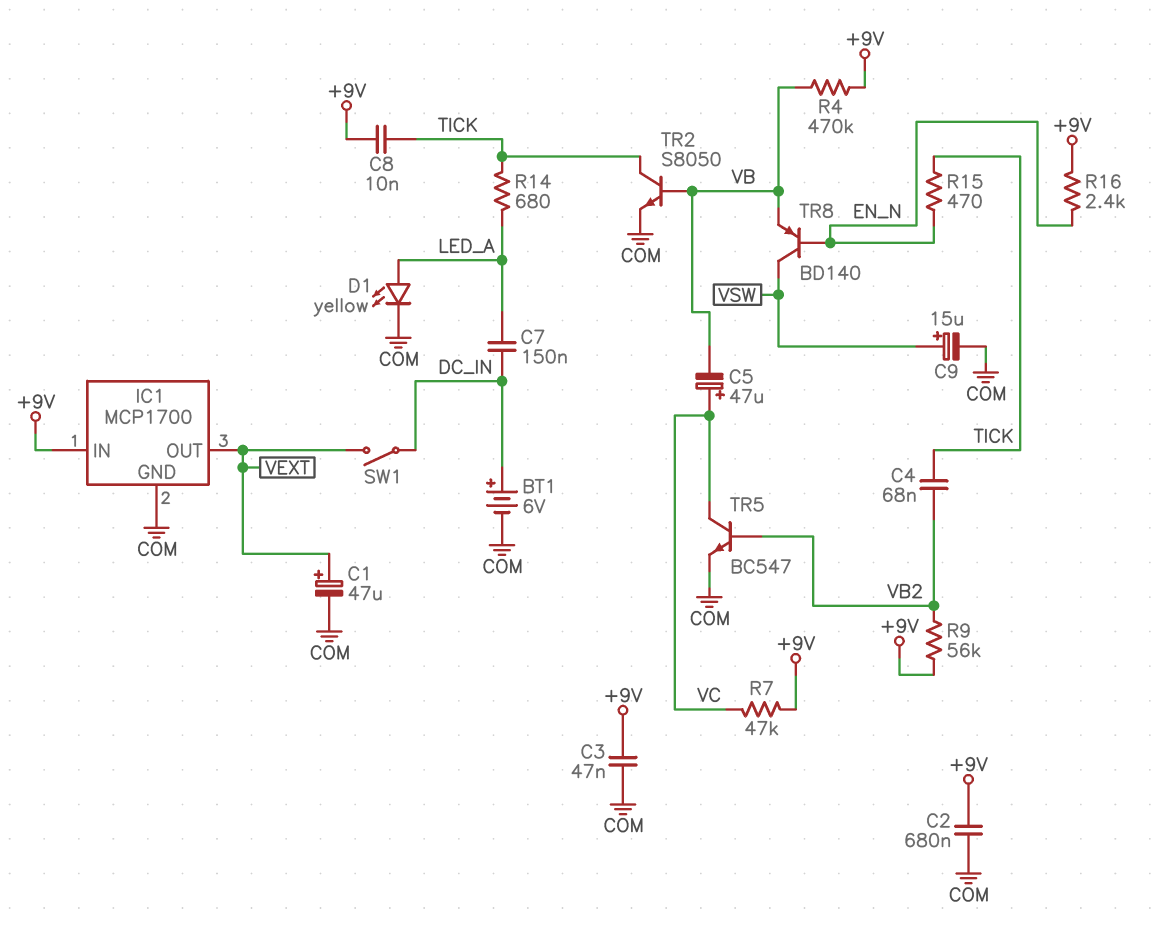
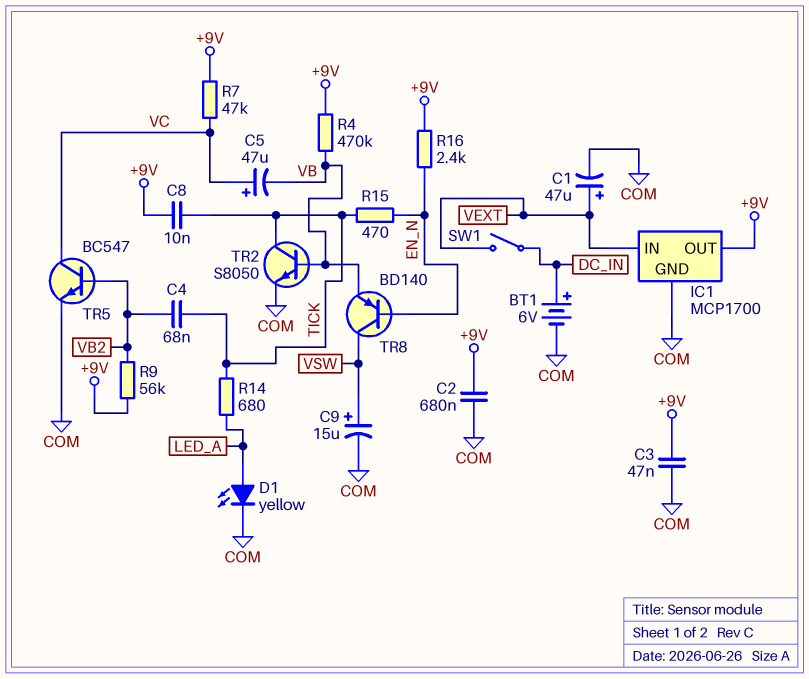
C7: 150nF (DC_IN, LED_A) -> none
IC1 pin IN: +9V -> VEXT
IC1 pin OUT: VEXT -> +9V

